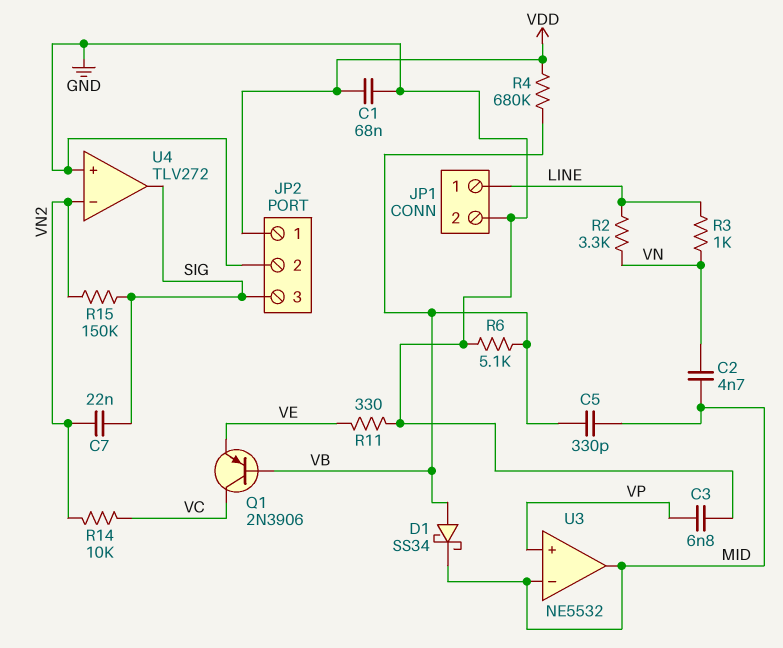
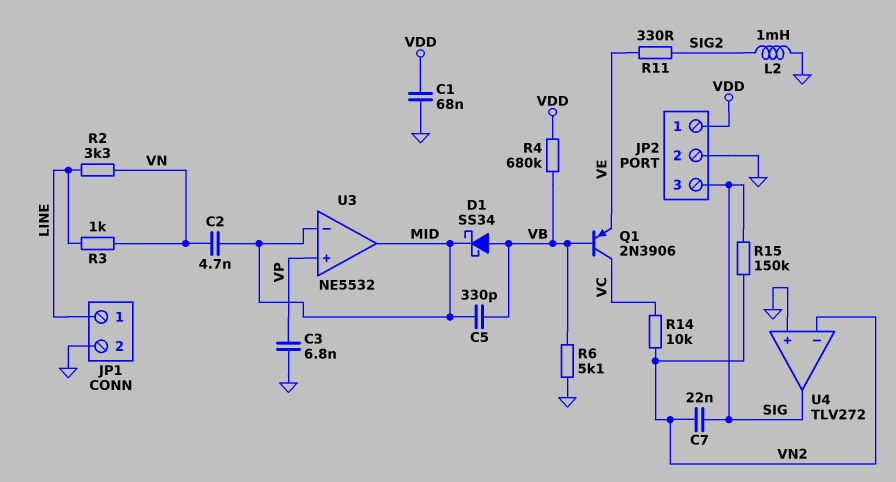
L2: none -> 1mH (GND, SIG2)
R11: 330 (GND, VE) -> 330 (SIG2, VE)

